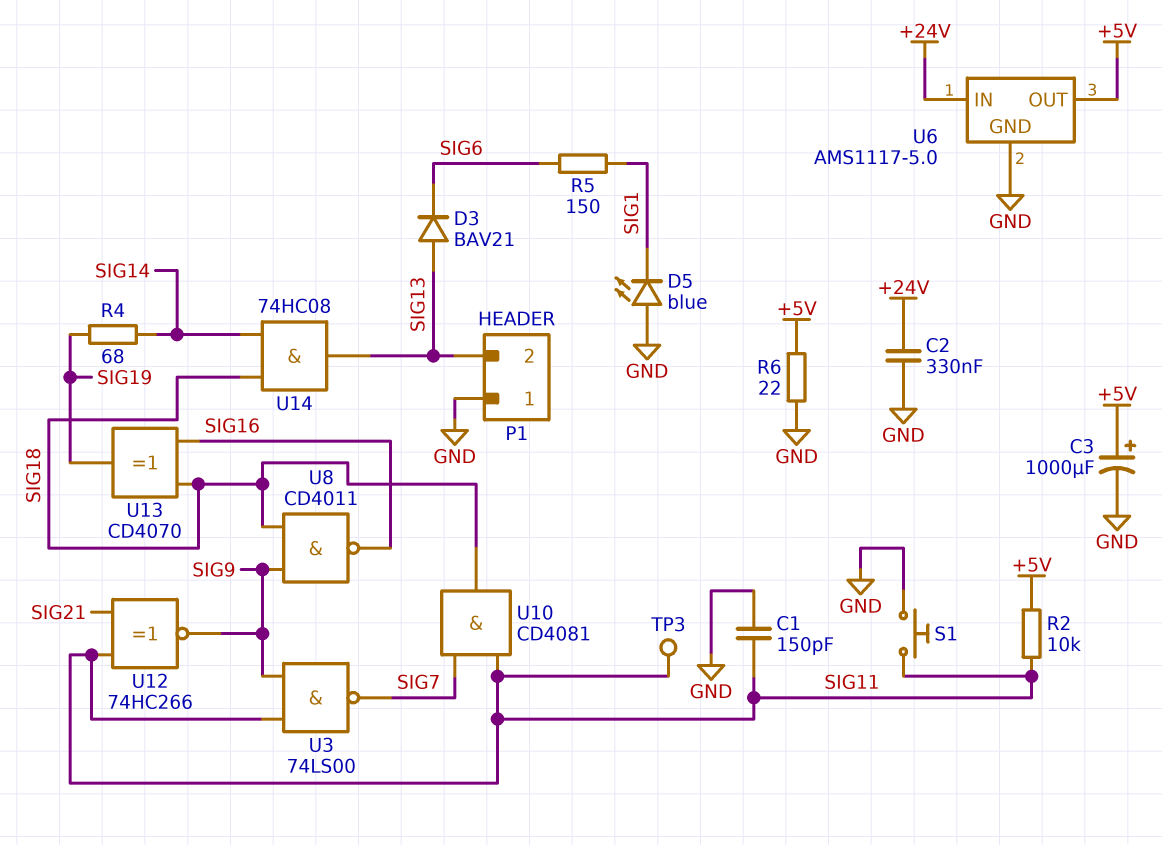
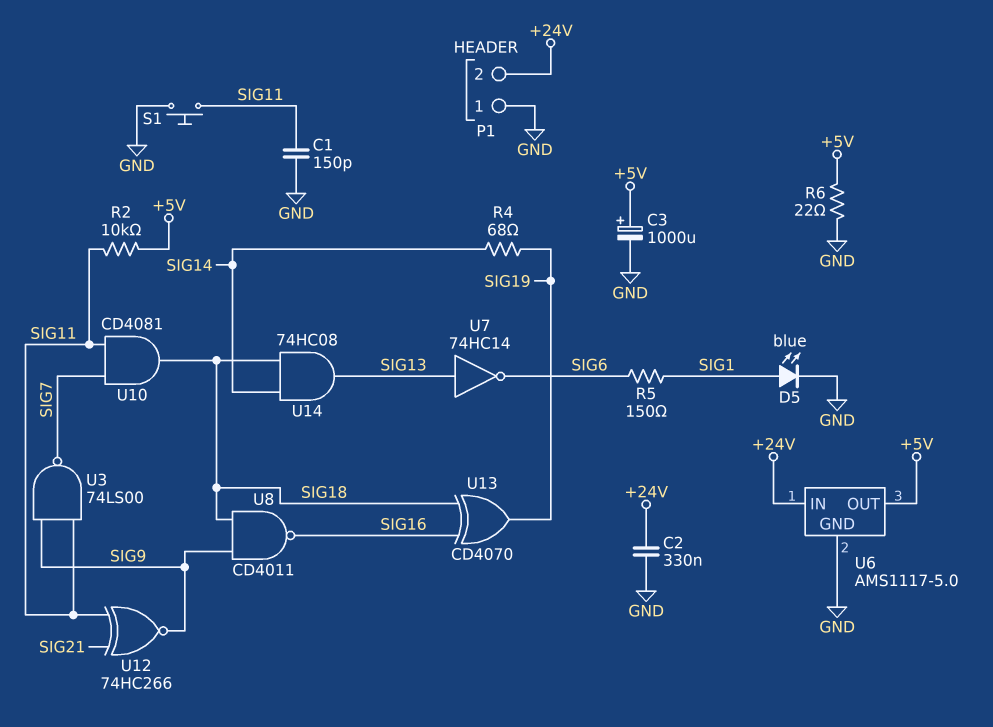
D3: diode BAV21 (A SIG13, K SIG6) -> none
D5: LED blue (A GND, K SIG1) -> LED blue (A SIG1, K GND)
P1 pin 2: SIG13 -> +24V
TP3: test point (SIG11) -> none
U7: none -> NOT 74HC14 (in SIG13, out SIG6)

